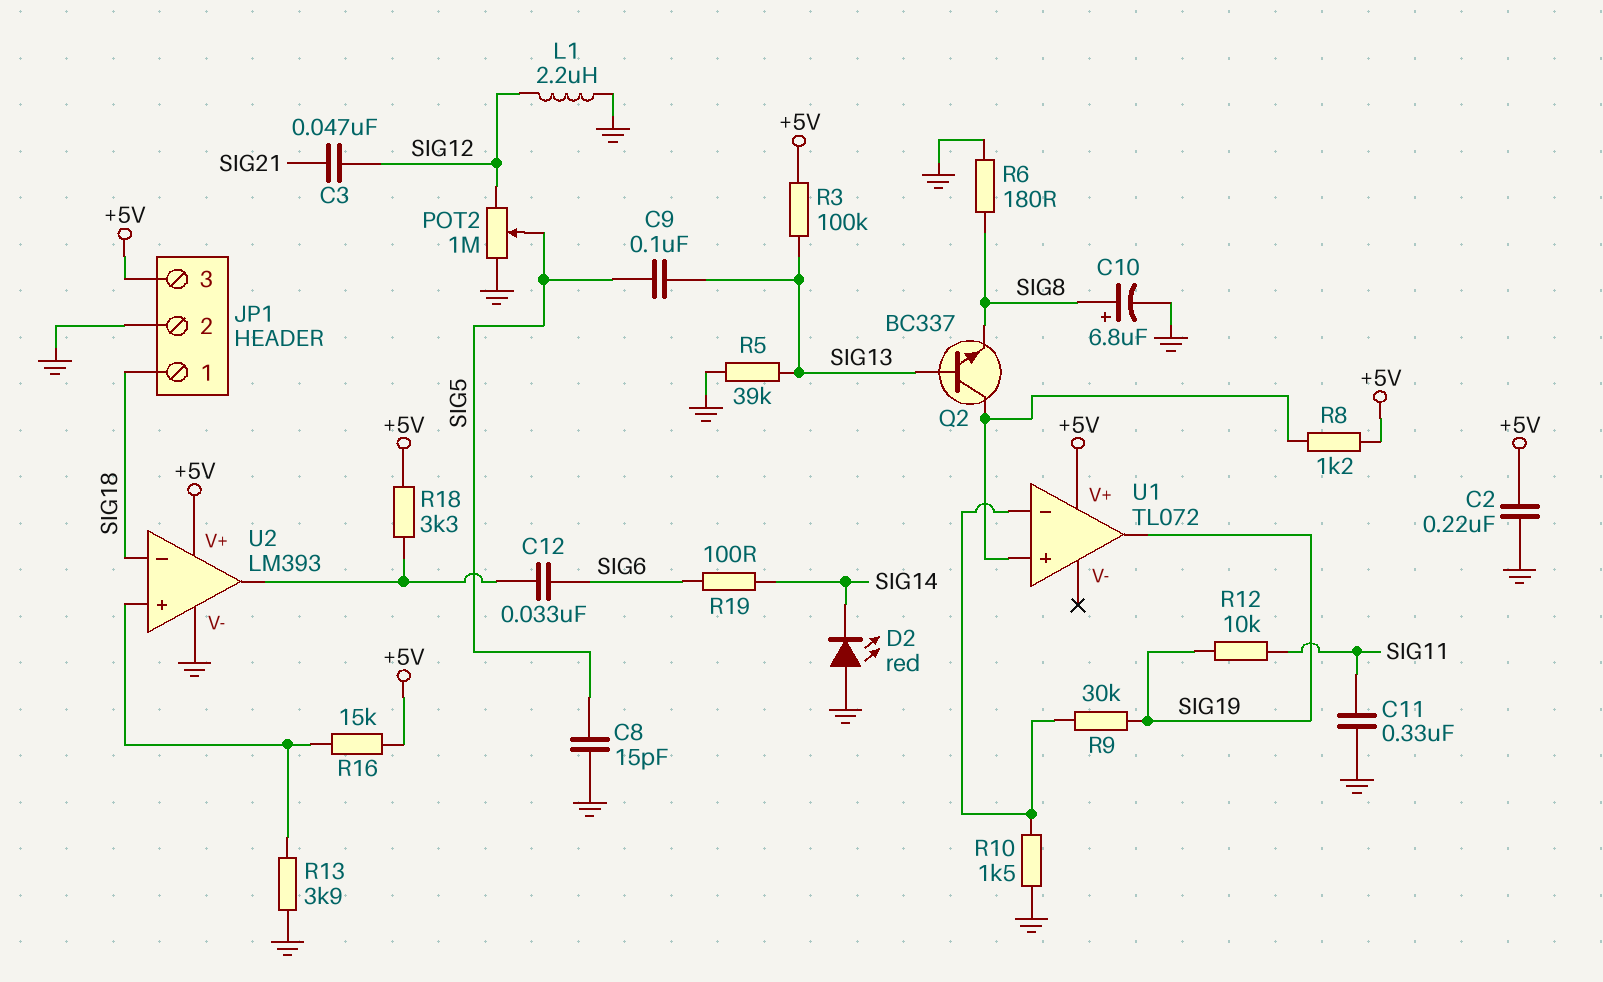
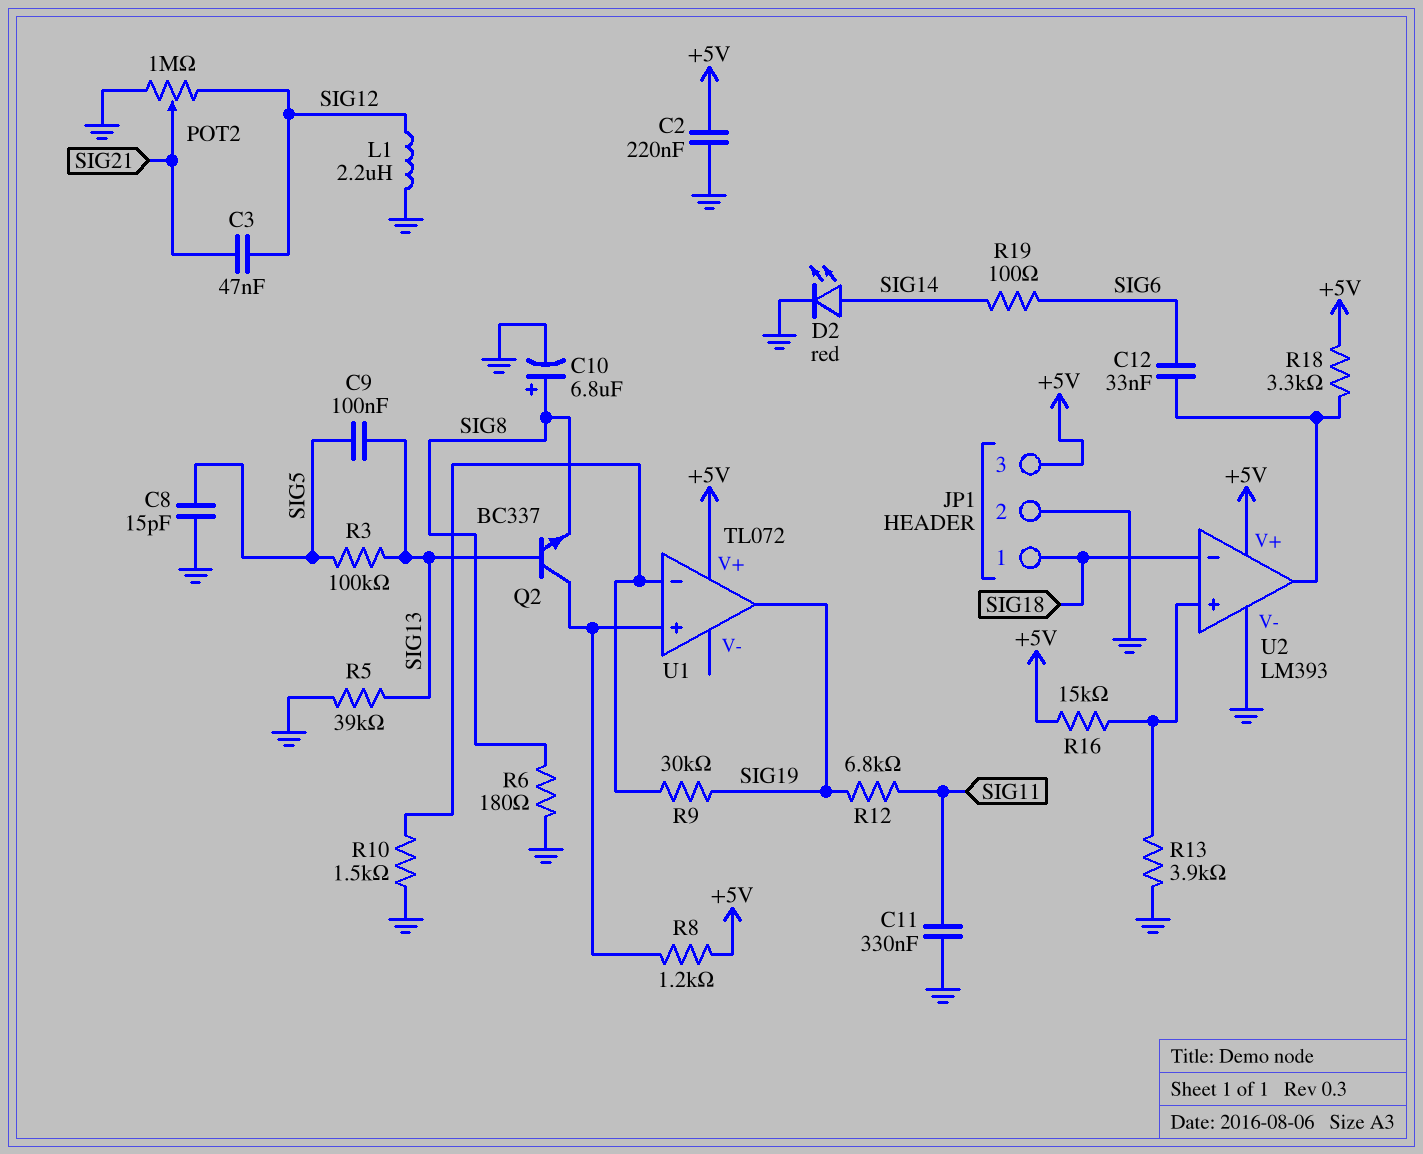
D2: LED red (A GND, K SIG14) -> LED red (A SIG14, K GND)
POT2: 1M (GND, SIG12, wiper SIG5) -> 1M (GND, SIG12, wiper SIG21)
R3: 100k (+5V, SIG13) -> 100k (SIG5, SIG13)
R12: 10k (SIG11, SIG19) -> 6.8k (SIG11, SIG19)

